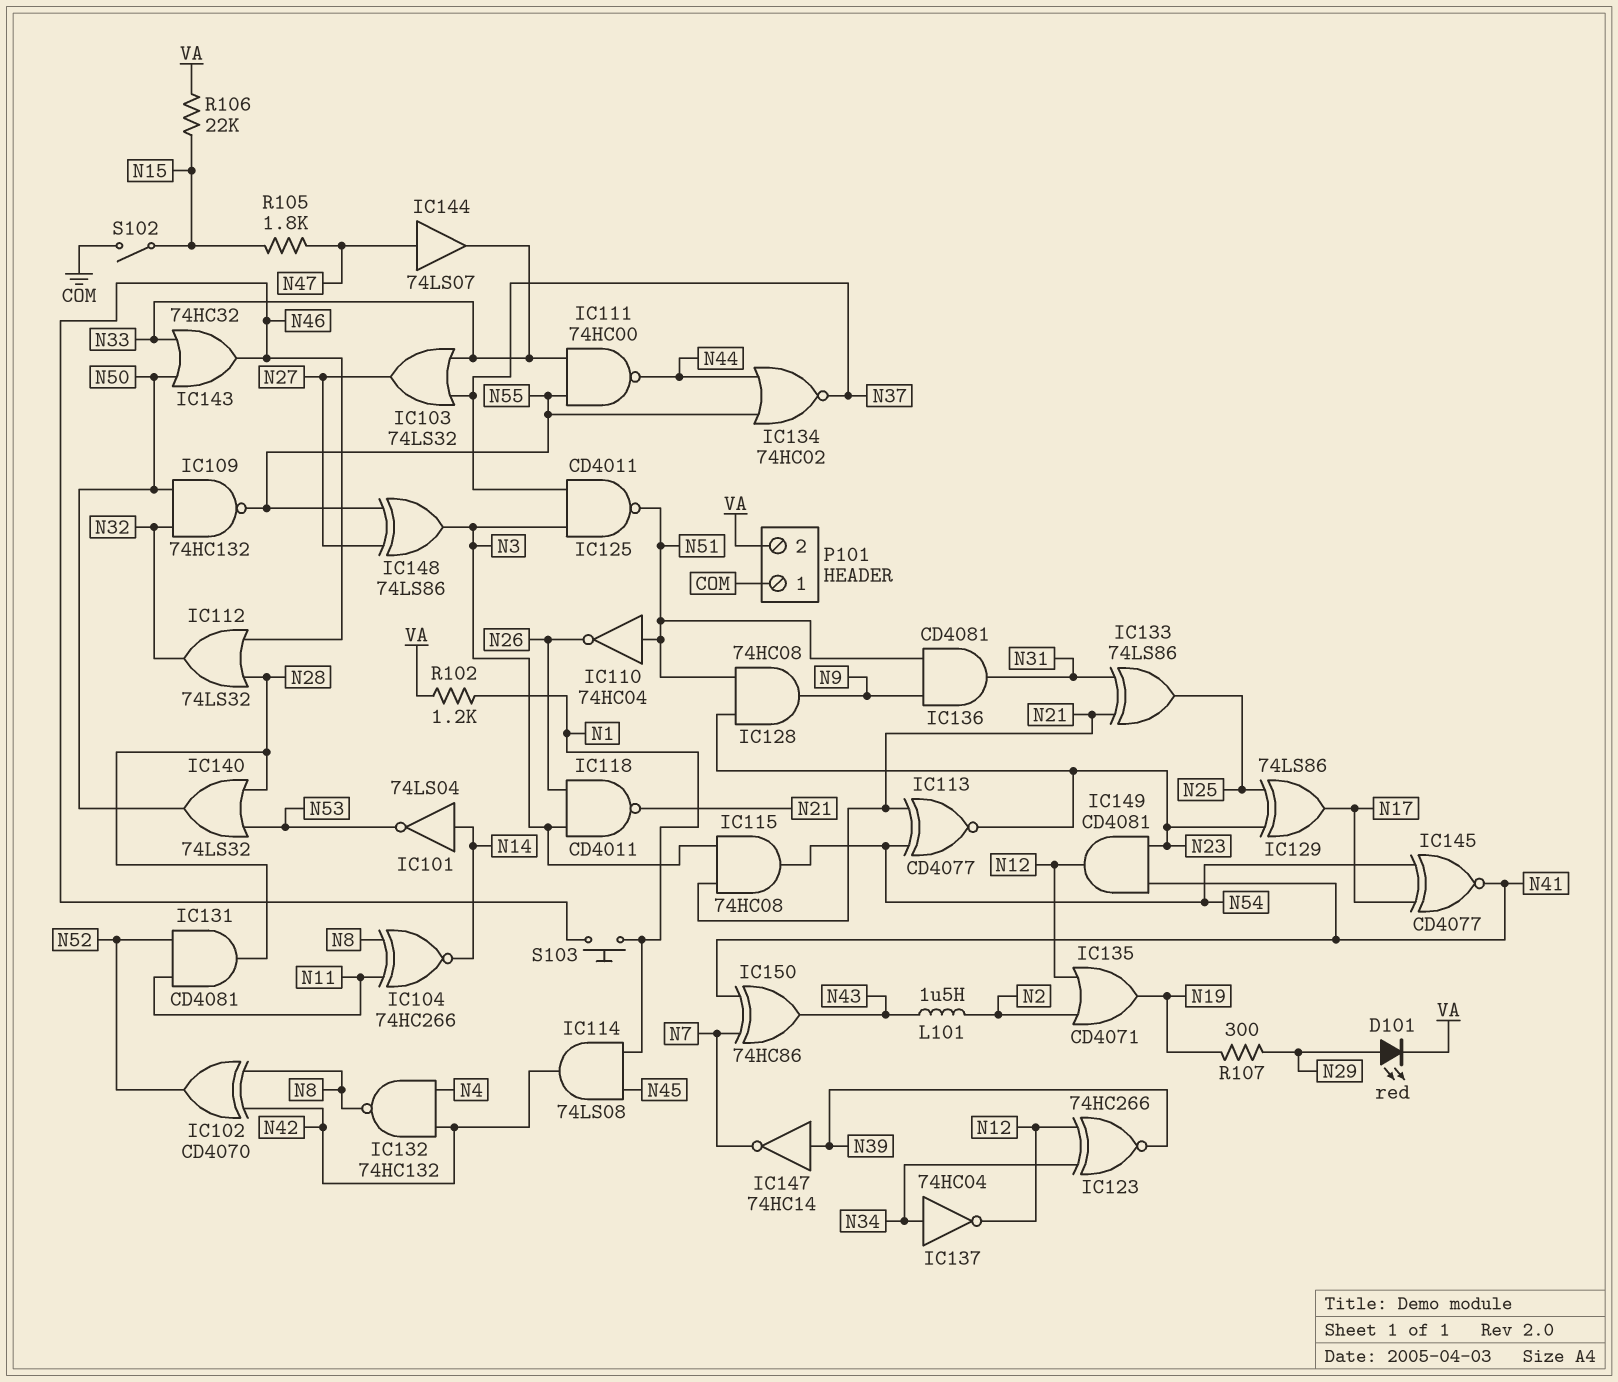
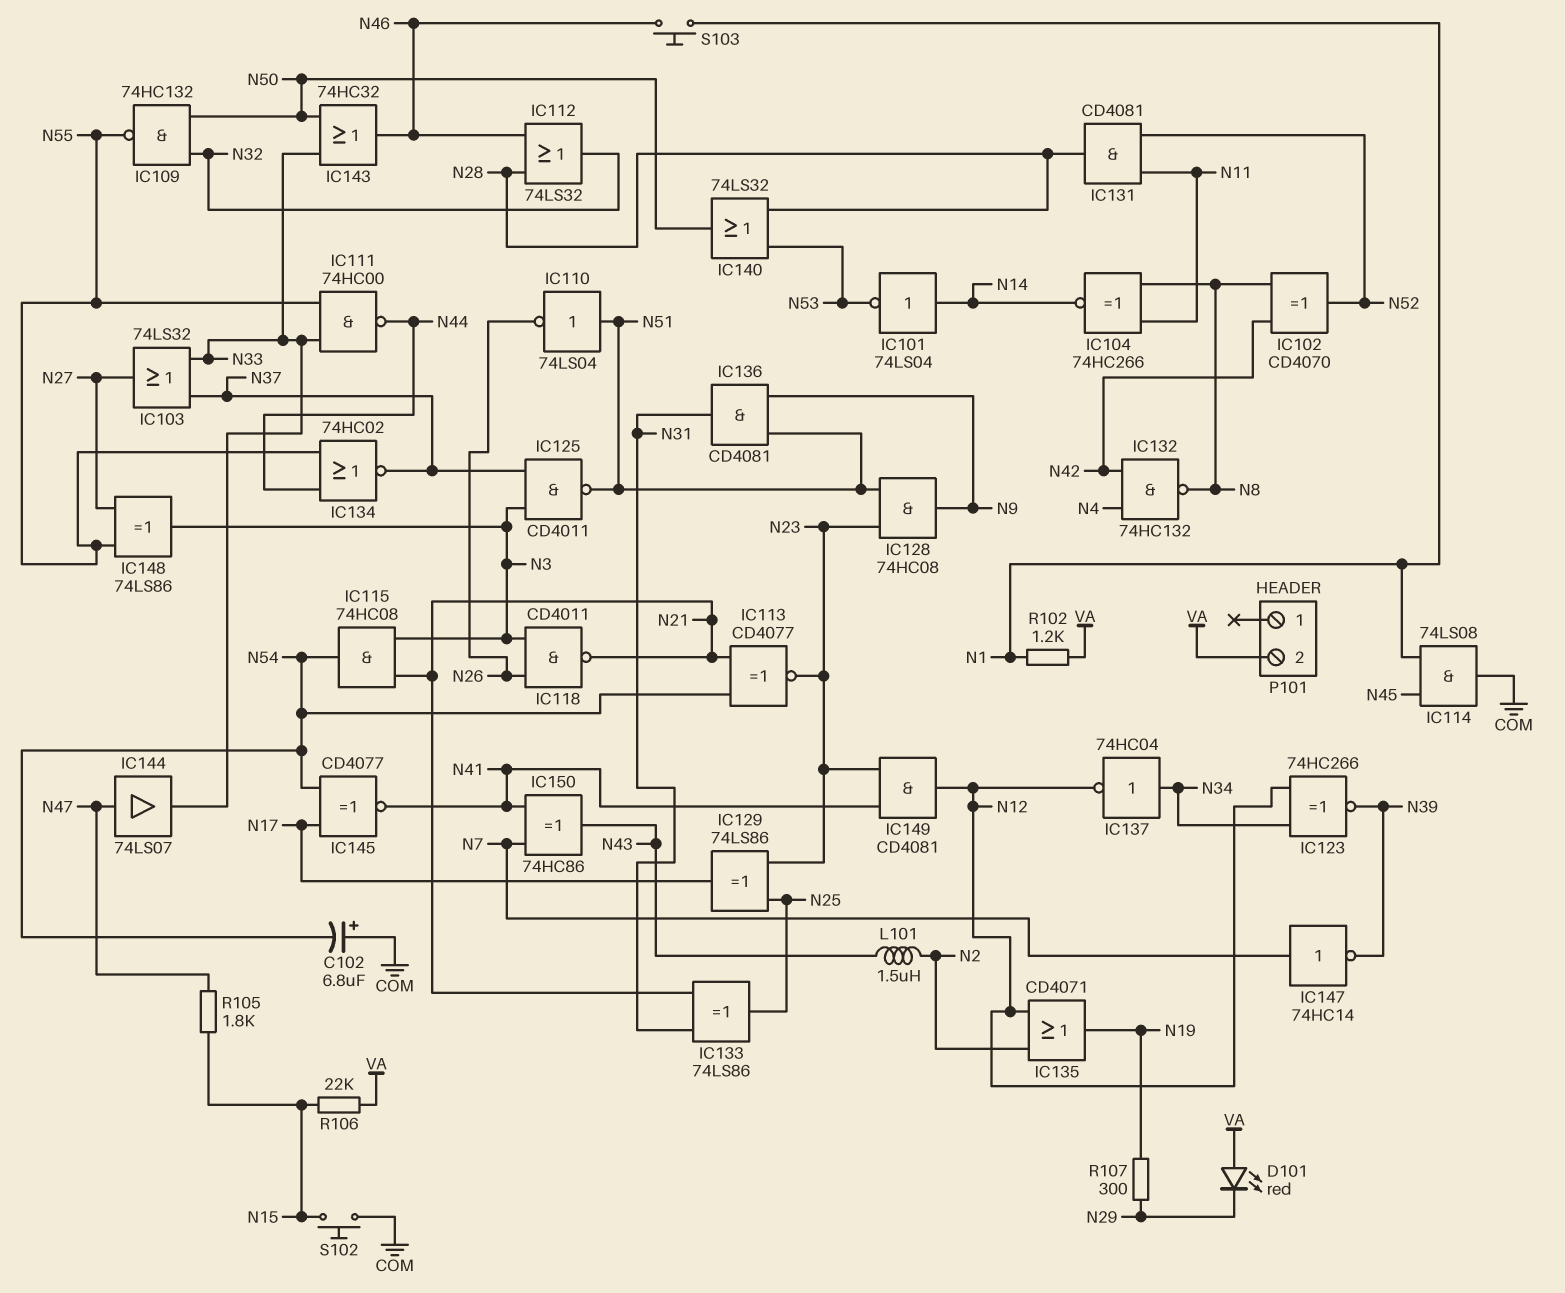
C102: none -> 6.8uF (plus COM, minus N54)
D101: LED red (A N29, K VA) -> LED red (A VA, K N29)
IC110: NOT 74HC04 (in N51, out N26) -> NOT 74LS04 (in N51, out N26)
IC114: AND 74LS08 (in N1, in N45, out N42) -> AND 74LS08 (in N1, in N45, out COM)
IC147: NOT 74HC14 (in N39, out N7) -> NOT 74HC14 (in N7, out N39)
P101 pin 1: COM -> none
S102: switch (COM, N15) -> button (COM, N15)

